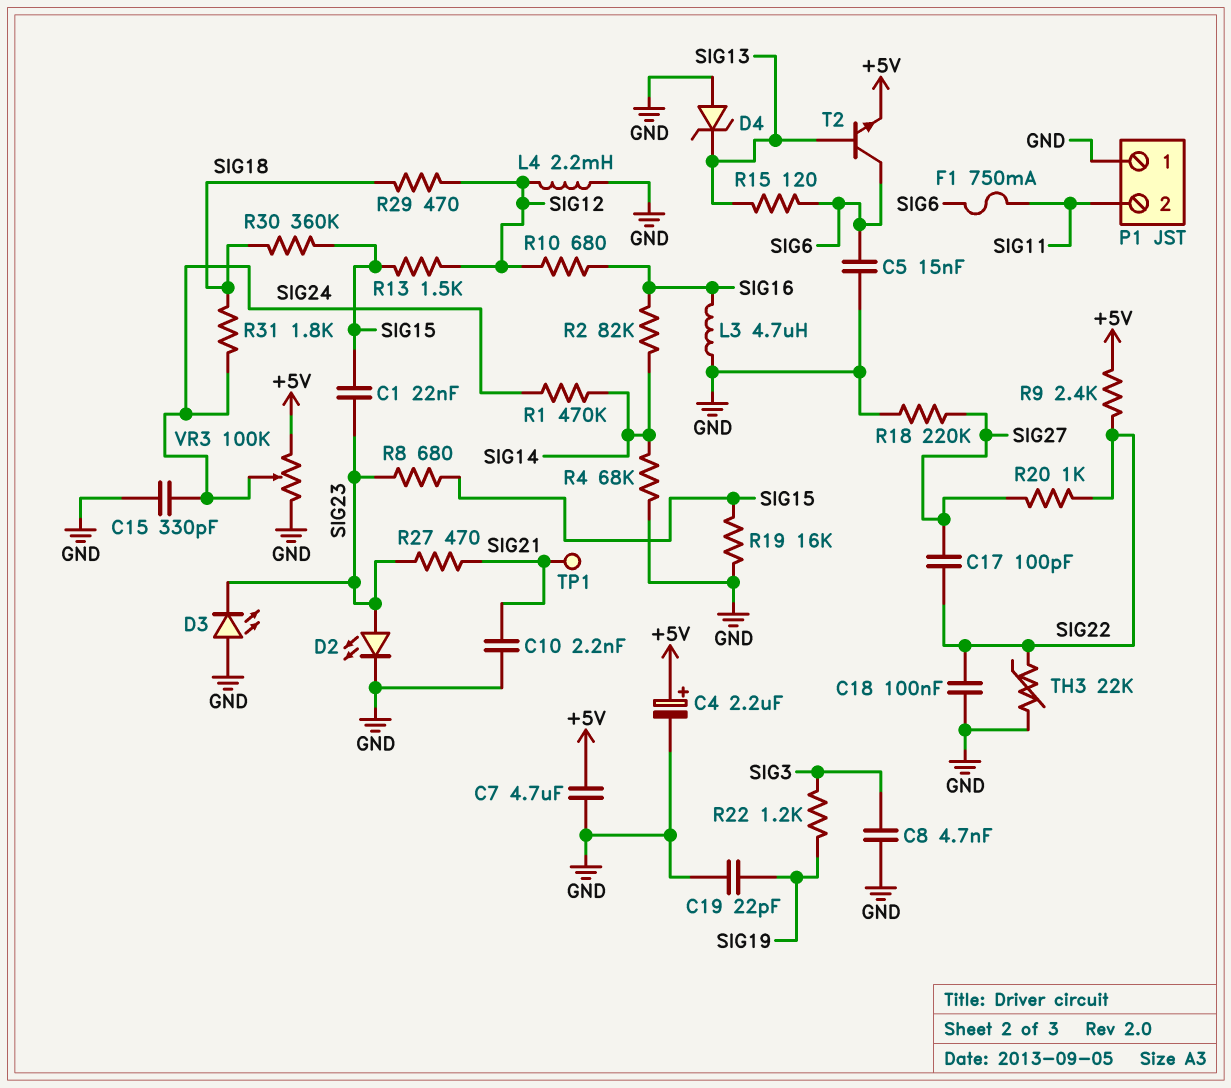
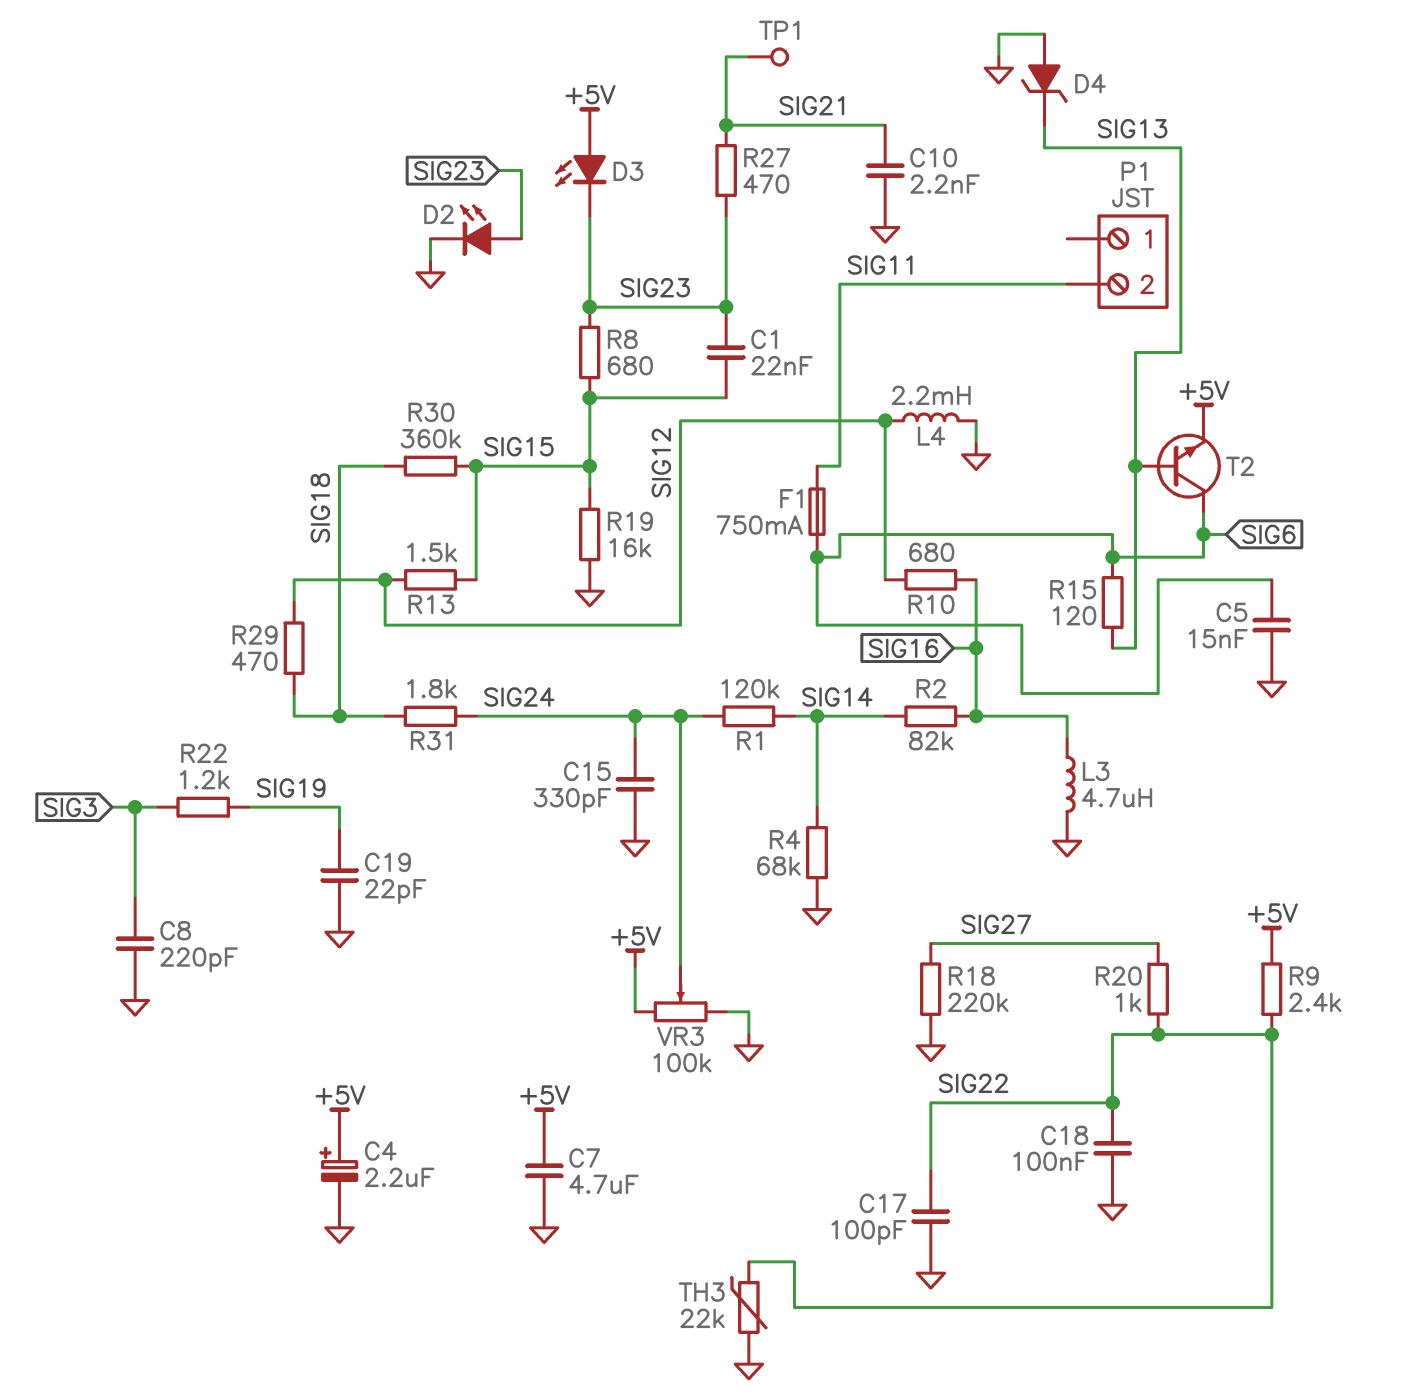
C8: 4.7nF (GND, SIG3) -> 220pF (GND, SIG3)
C17: 100pF (SIG22, SIG27) -> 100pF (GND, SIG22)
D3: LED (A GND, K SIG23) -> LED (A +5V, K SIG23)
P1 pin 1: GND -> none
R1: 470k (SIG14, SIG24) -> 120k (SIG14, SIG24)

